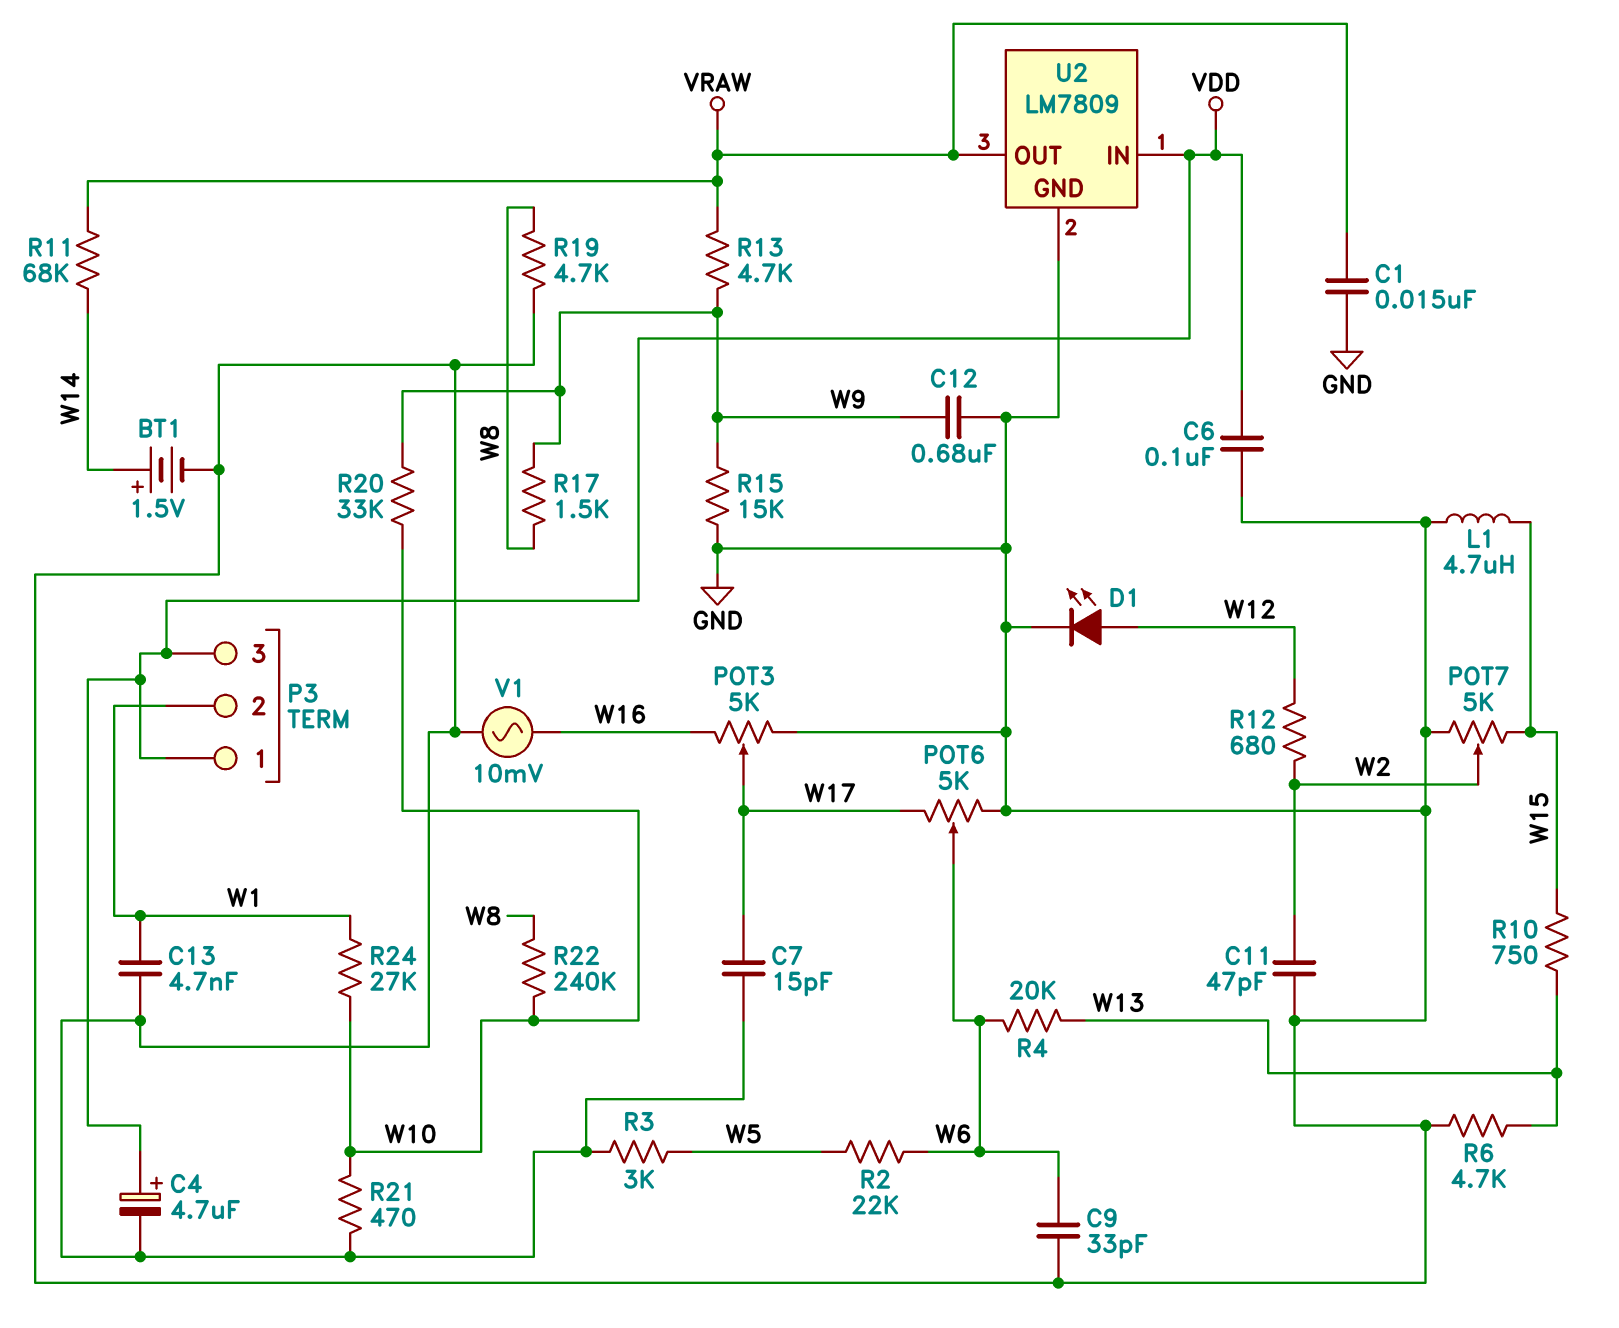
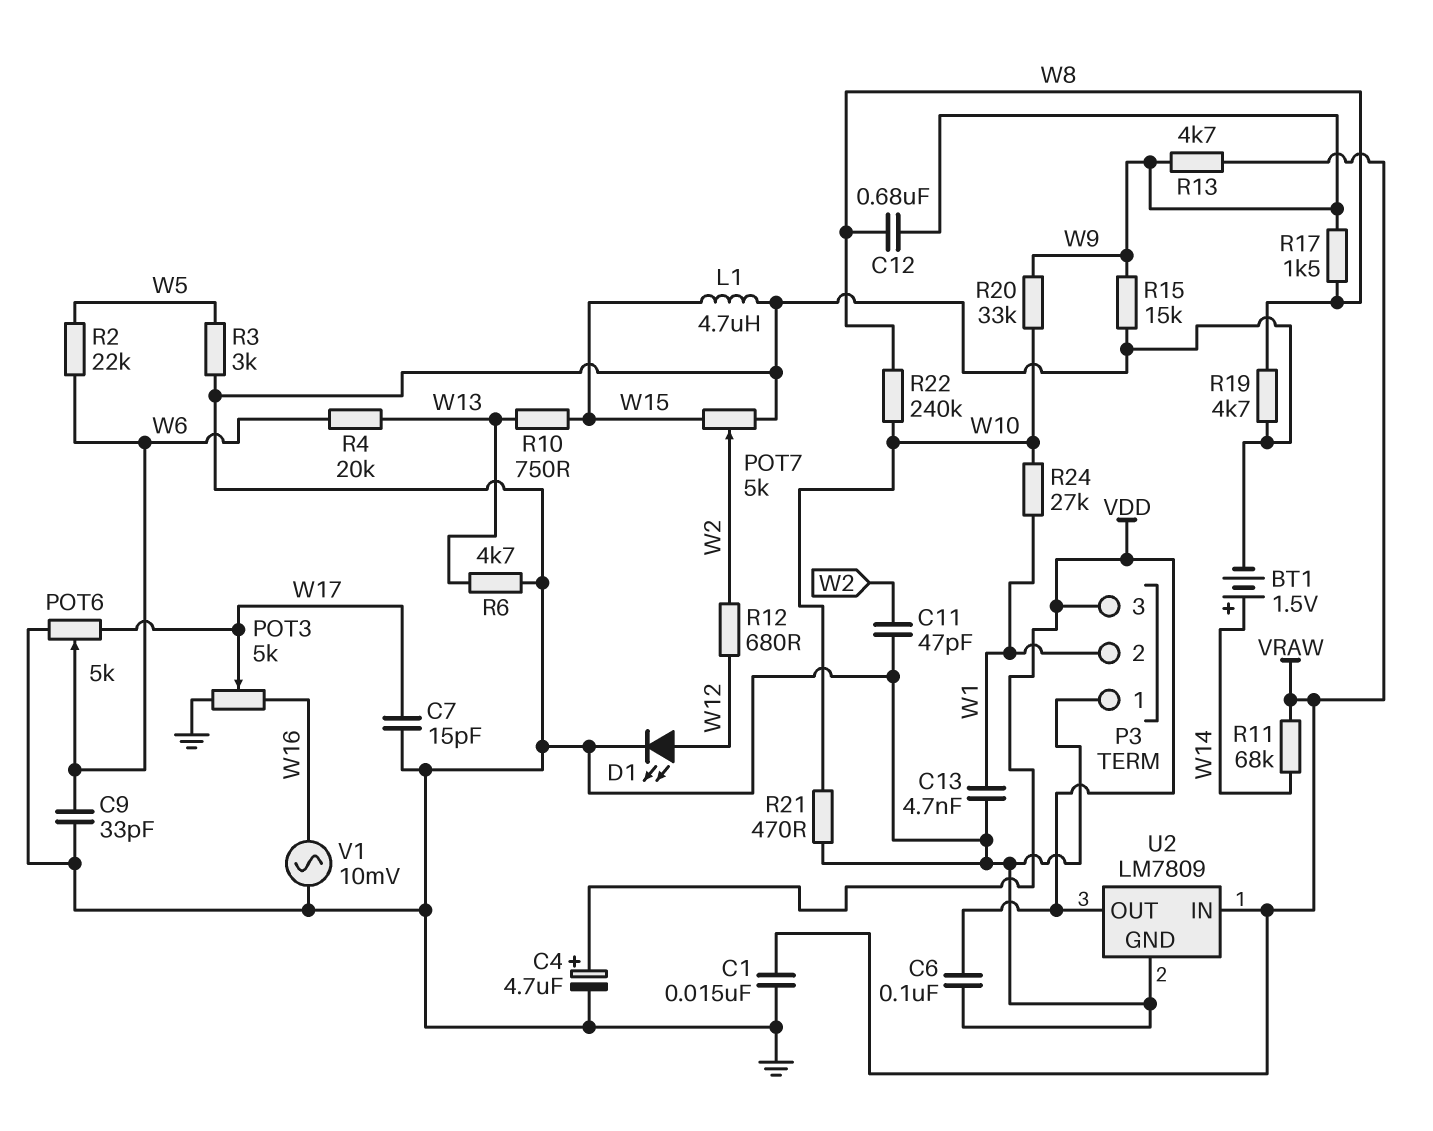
C12: 680nF (GND, W9) -> 680nF (W8, W9)
P3 pin 1: VDD -> GND
U2 pin IN: VDD -> VRAW
U2 pin OUT: VRAW -> VDD

